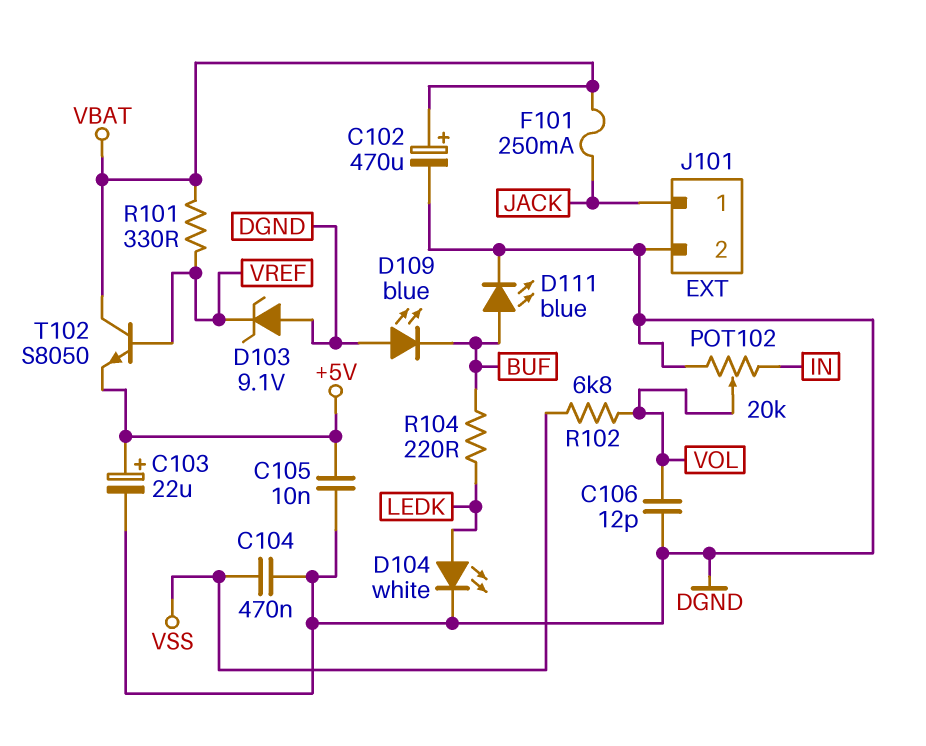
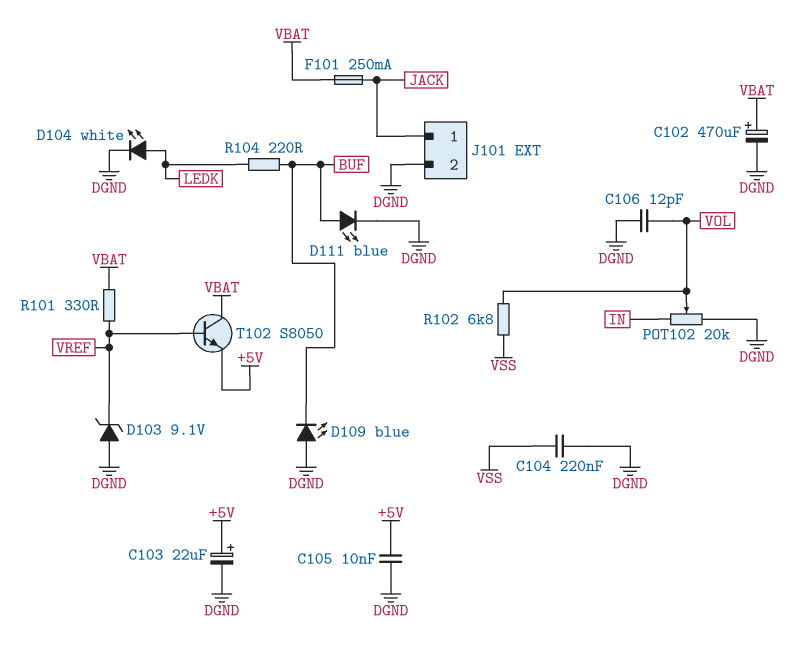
C104: 470nF (DGND, VSS) -> 220nF (DGND, VSS)

